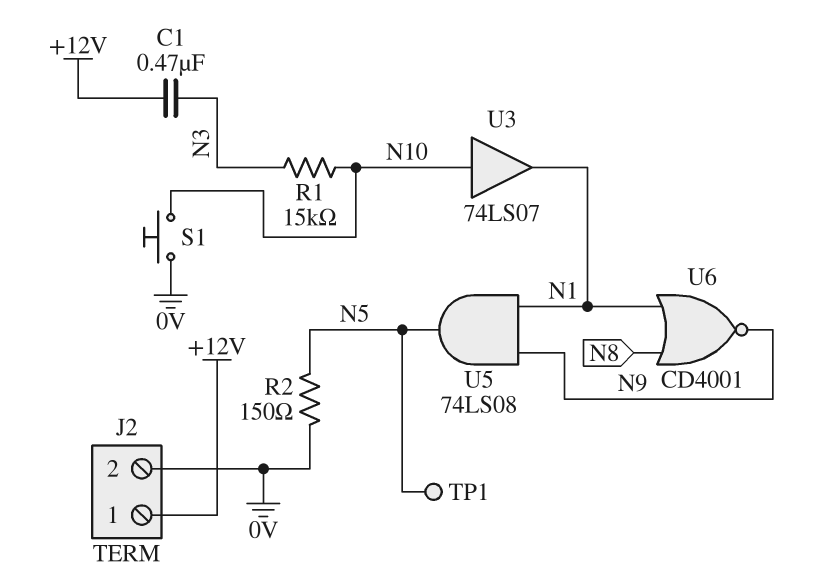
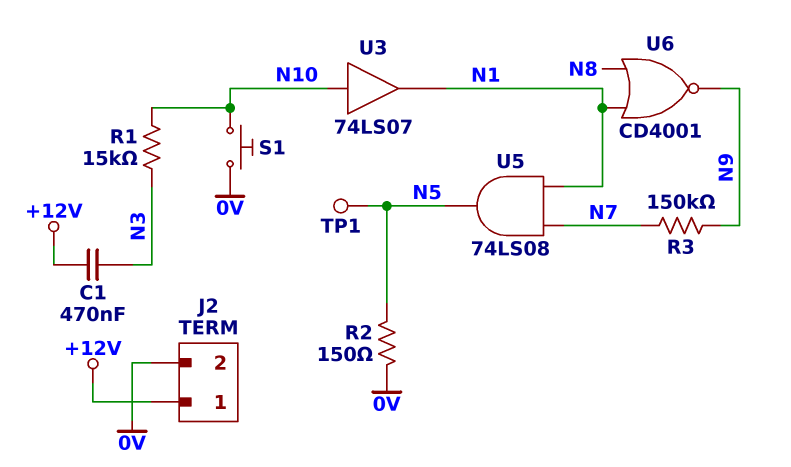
R3: none -> 150k (N7, N9)
U5: AND 74LS08 (in N1, in N9, out N5) -> AND 74LS08 (in N1, in N7, out N5)

